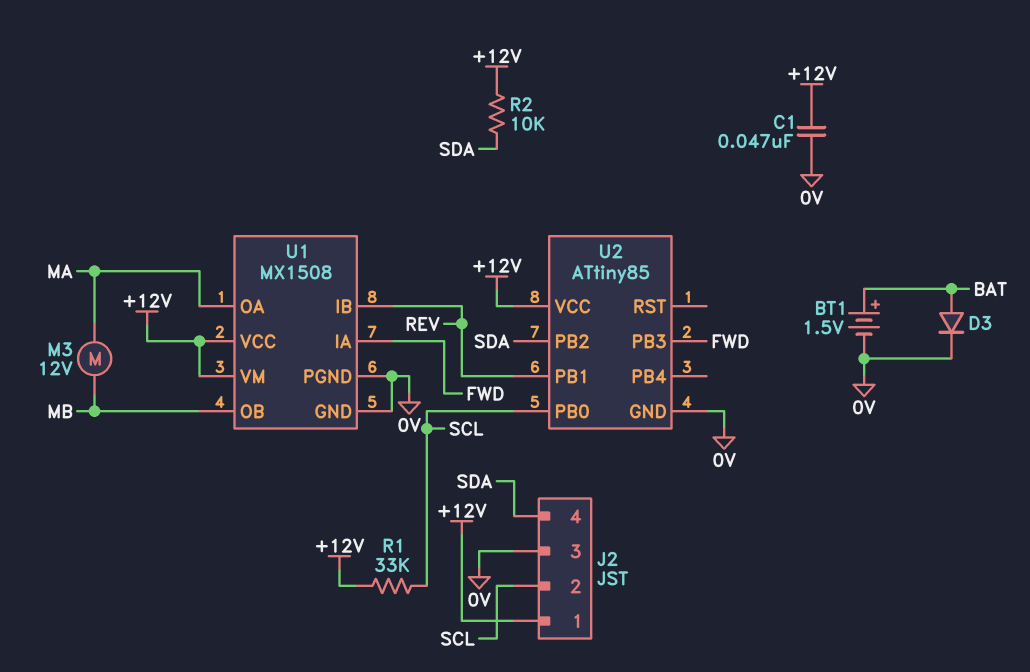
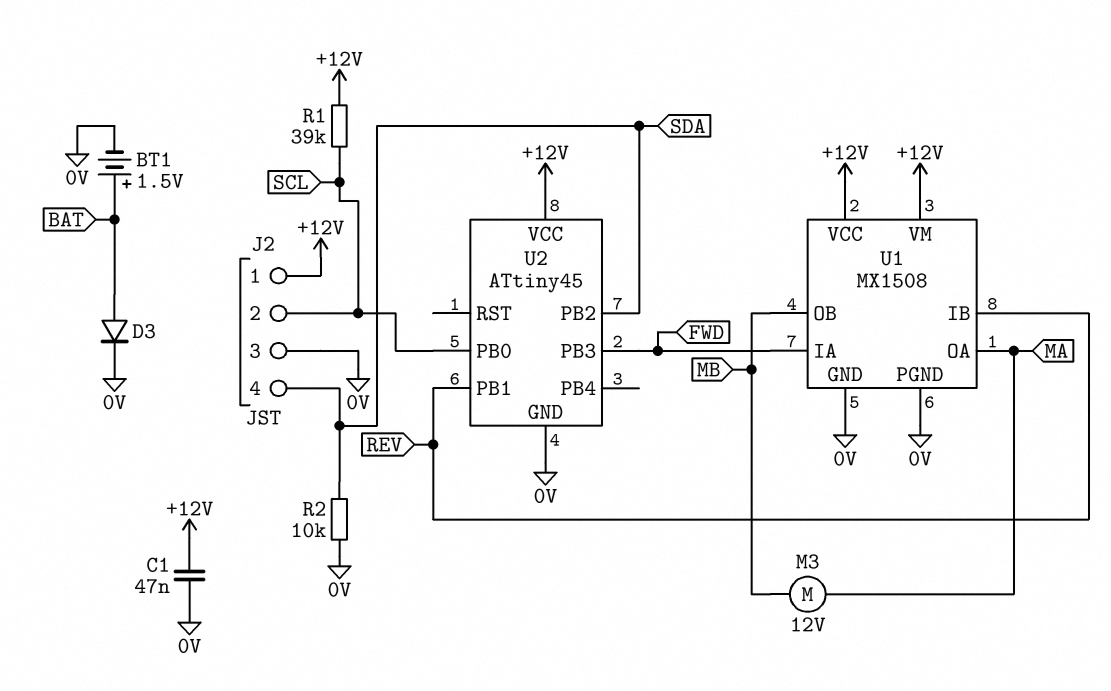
R1: 33k (+12V, SCL) -> 39k (+12V, SCL)
R2: 10k (+12V, SDA) -> 10k (0V, SDA)
U2: ATtiny85 -> ATtiny45

